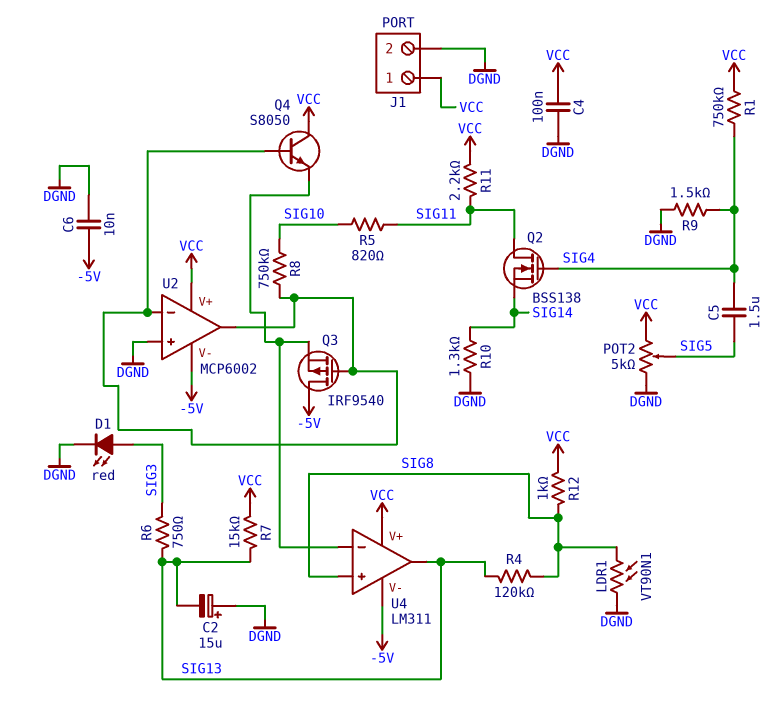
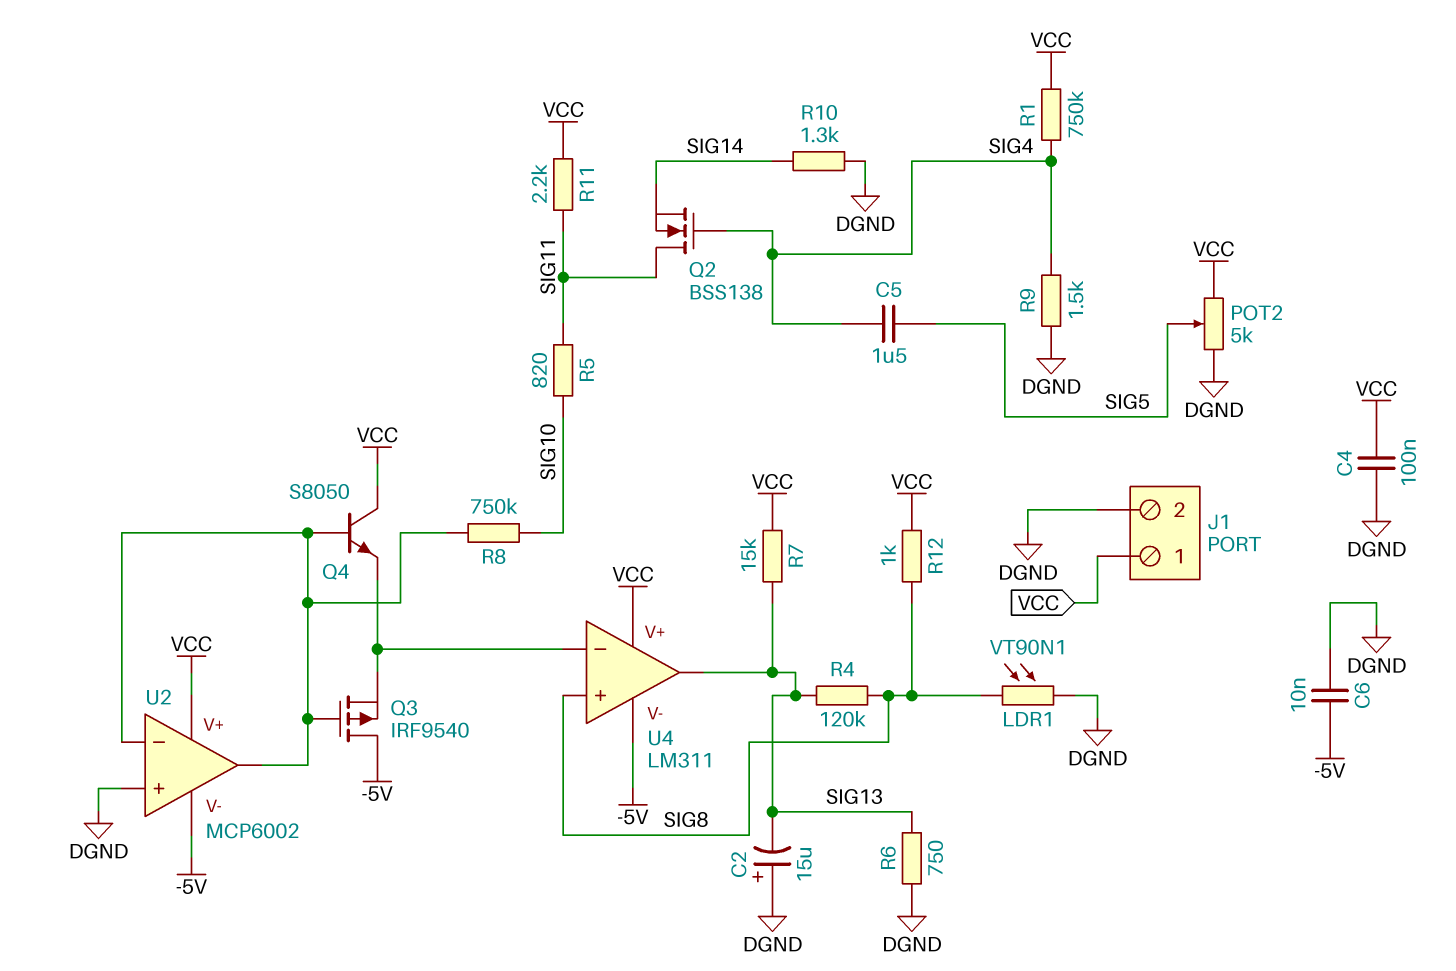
D1: LED red (A SIG3, K DGND) -> none
R6: 750 (SIG3, SIG13) -> 750 (DGND, SIG13)

